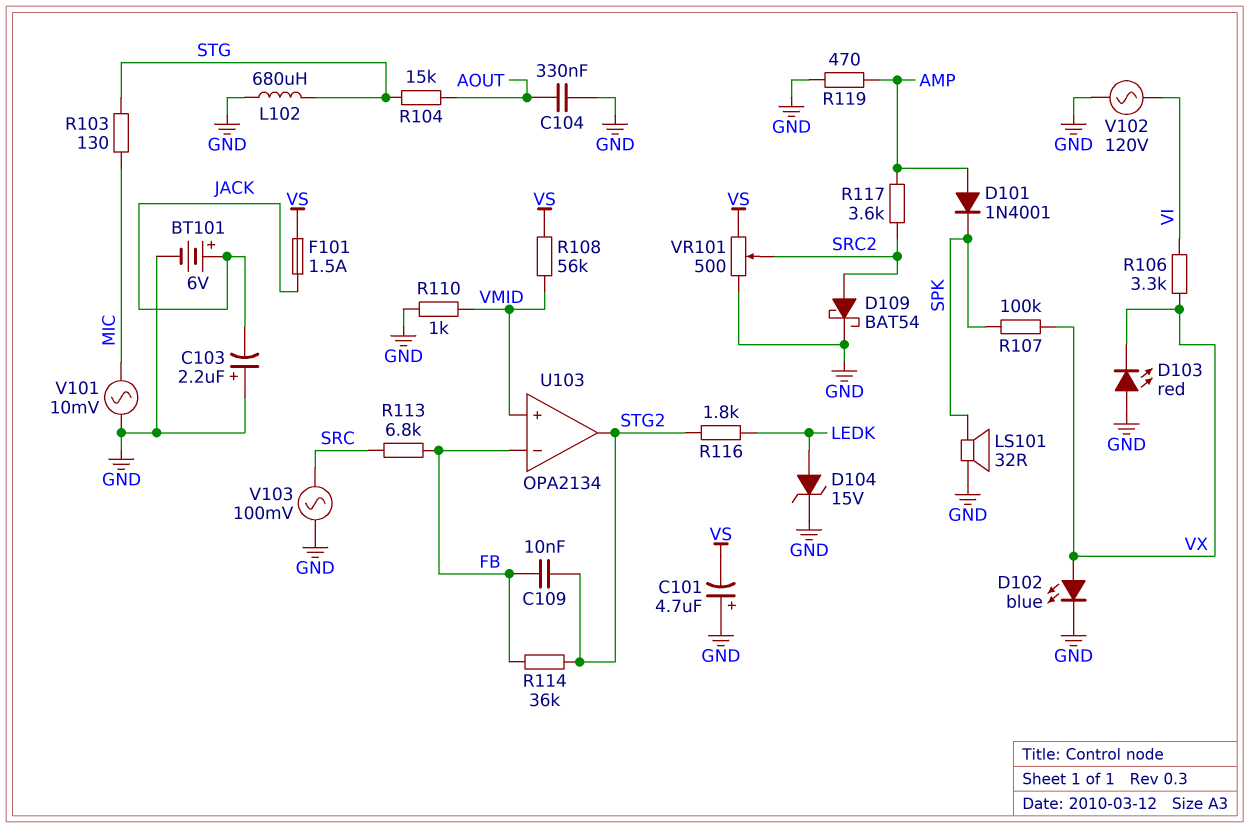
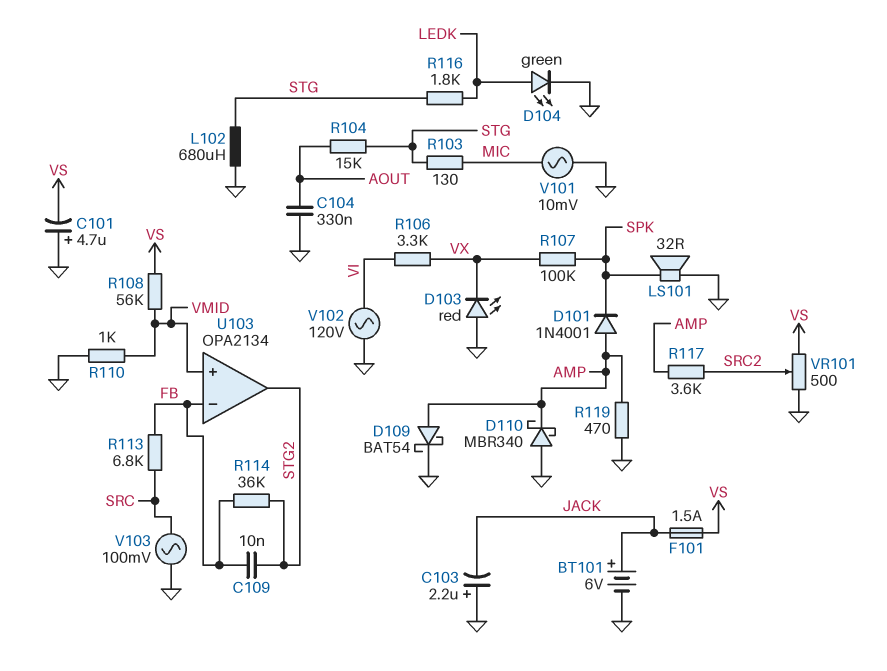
D102: LED blue (A VX, K GND) -> none
D104: zener 15V (A LEDK, K GND) -> LED green (A LEDK, K GND)
D109: schottky BAT54 (A SRC2, K GND) -> schottky BAT54 (A AMP, K GND)
D110: none -> schottky MBR340 (A GND, K AMP)
R116: 1.8k (LEDK, STG2) -> 1.8k (LEDK, STG)

